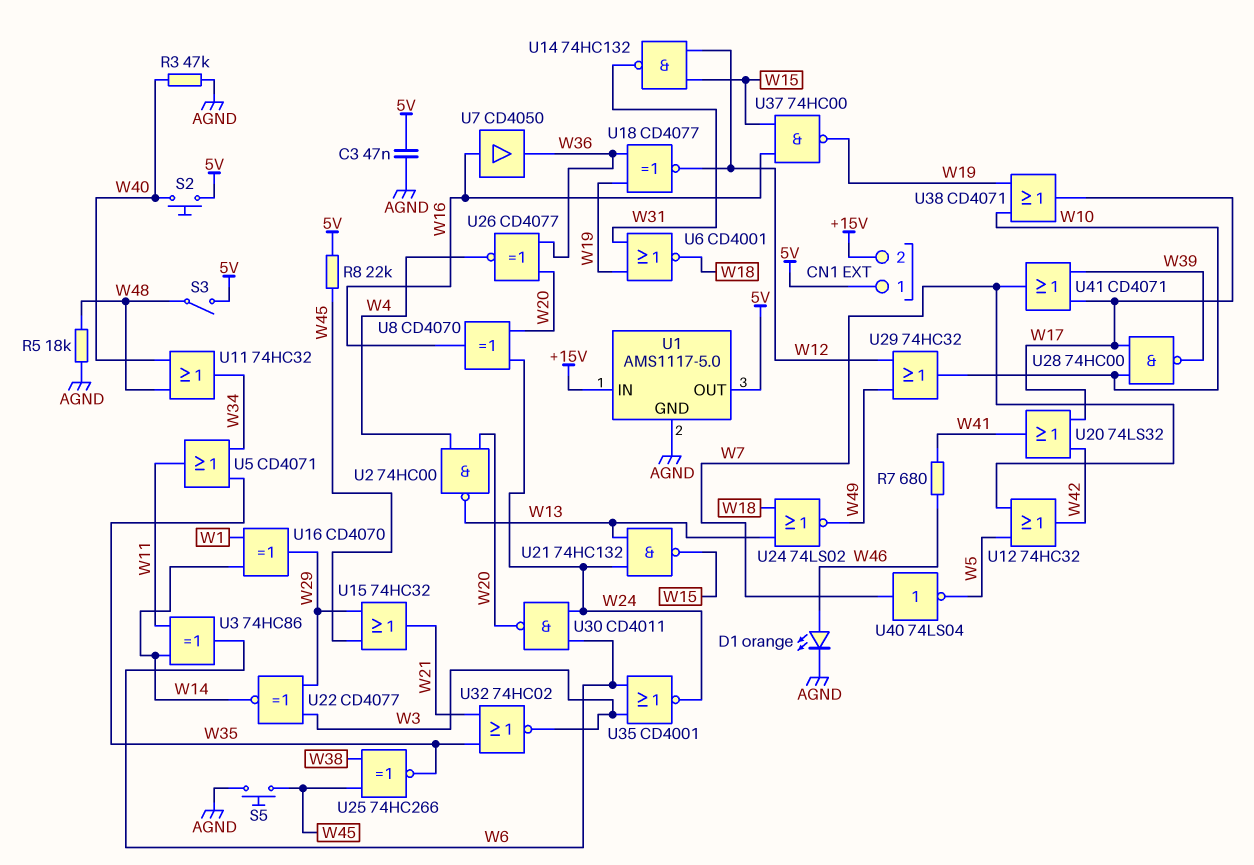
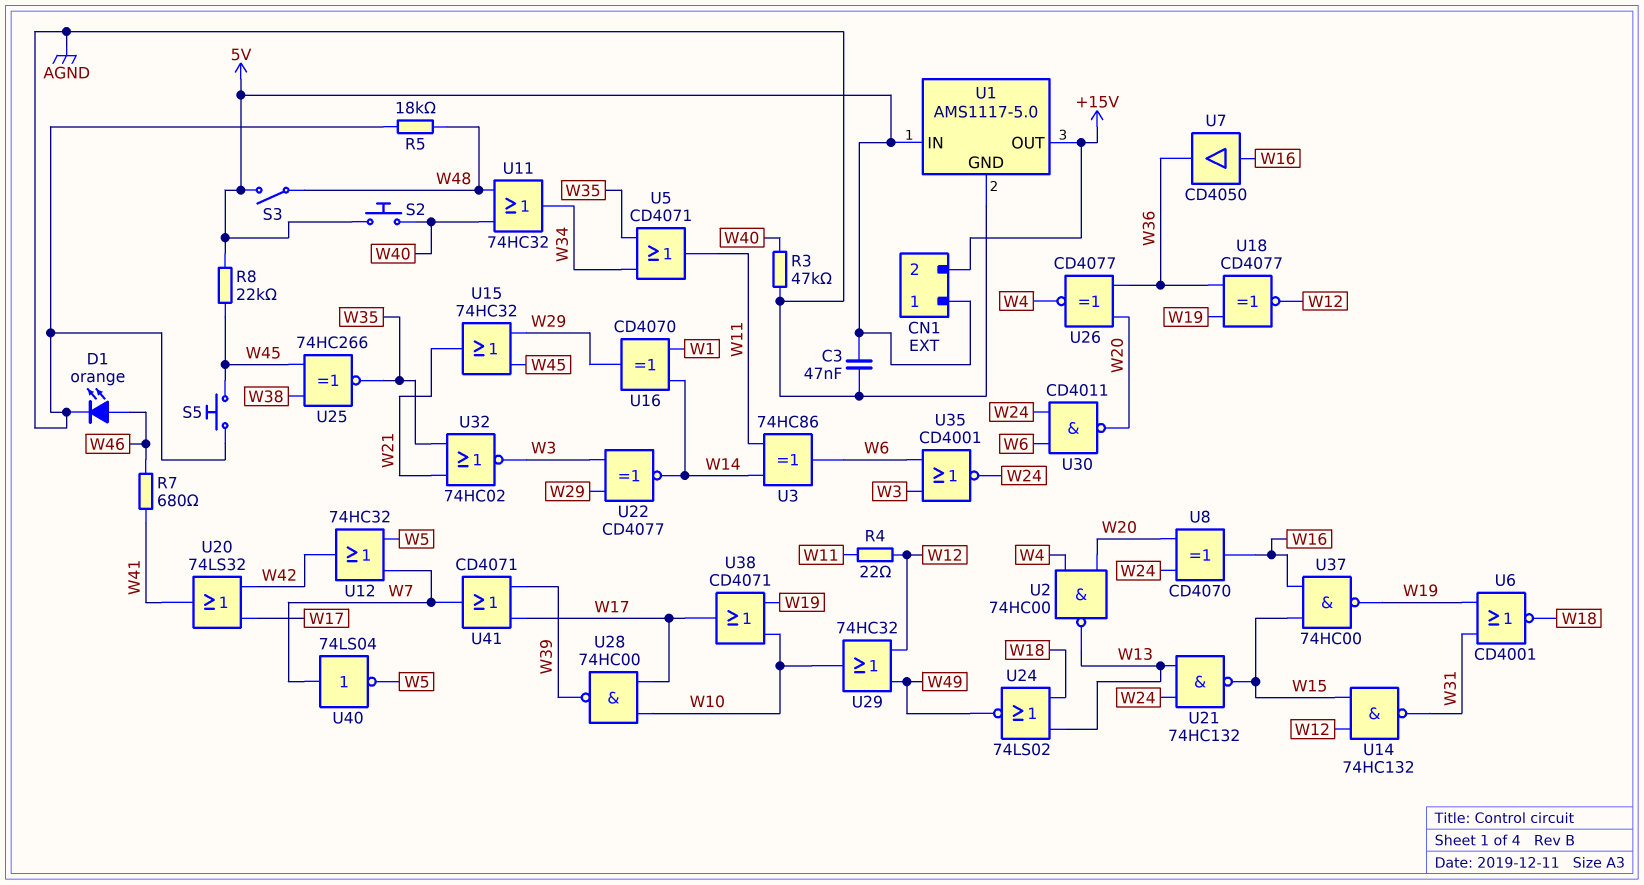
R4: none -> 22 (W11, W12)
U1 pin IN: +15V -> 5V
U1 pin OUT: 5V -> +15V

